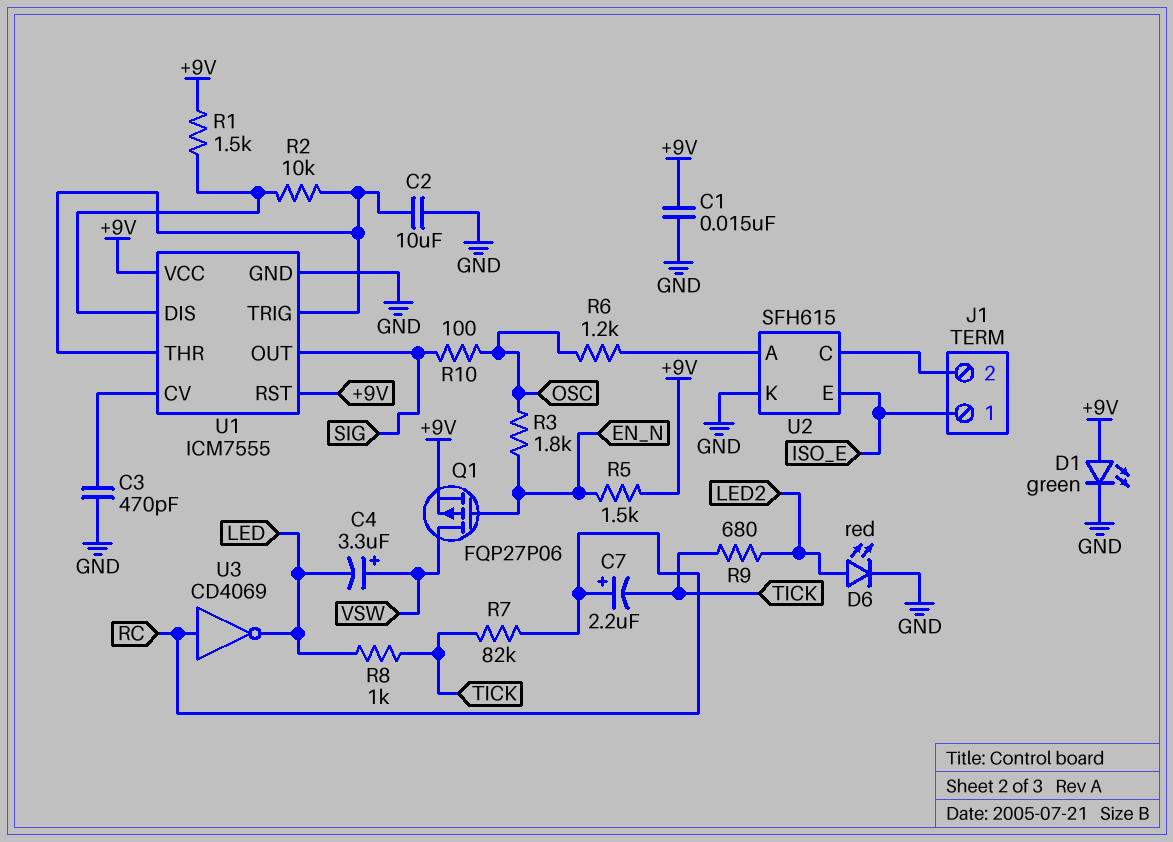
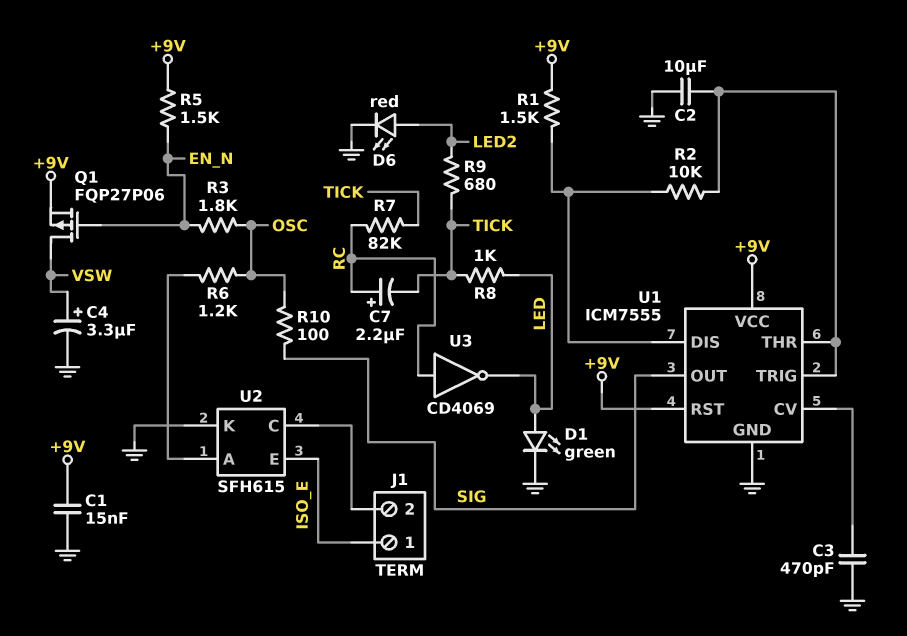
C4: 3.3uF (plus VSW, minus LED) -> 3.3uF (plus VSW, minus GND)
D1: LED green (A +9V, K GND) -> LED green (A LED, K GND)

